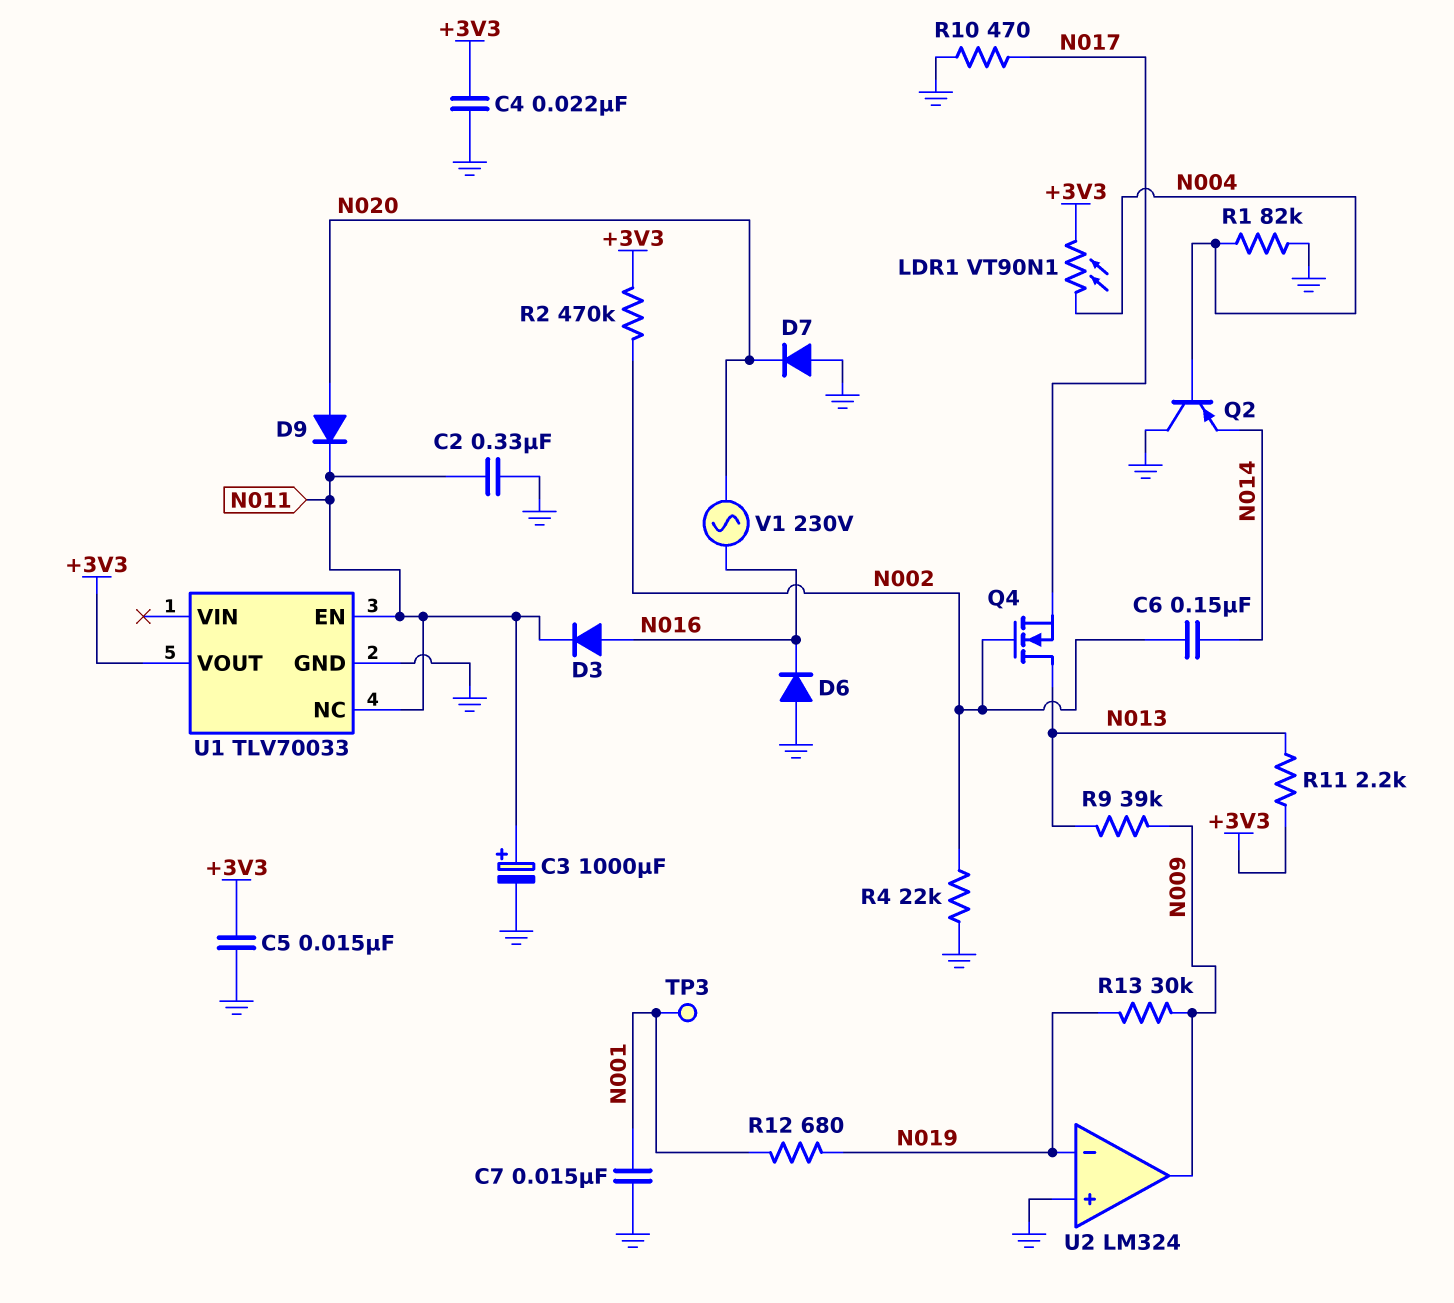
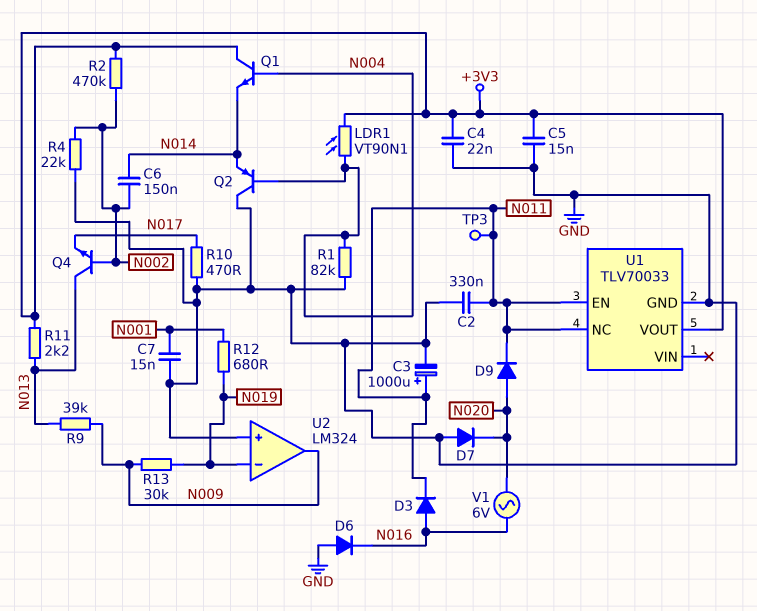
Q1: none -> NPN (B N004, C +3V3, E N014)
Q4: NMOS (G N002, D N013, S N017) -> NPN (B N002, C N013, E N017)
TP3: test point (N001) -> test point (N011)
V1: AC 230V (N016, N020) -> AC 6V (N016, N020)

